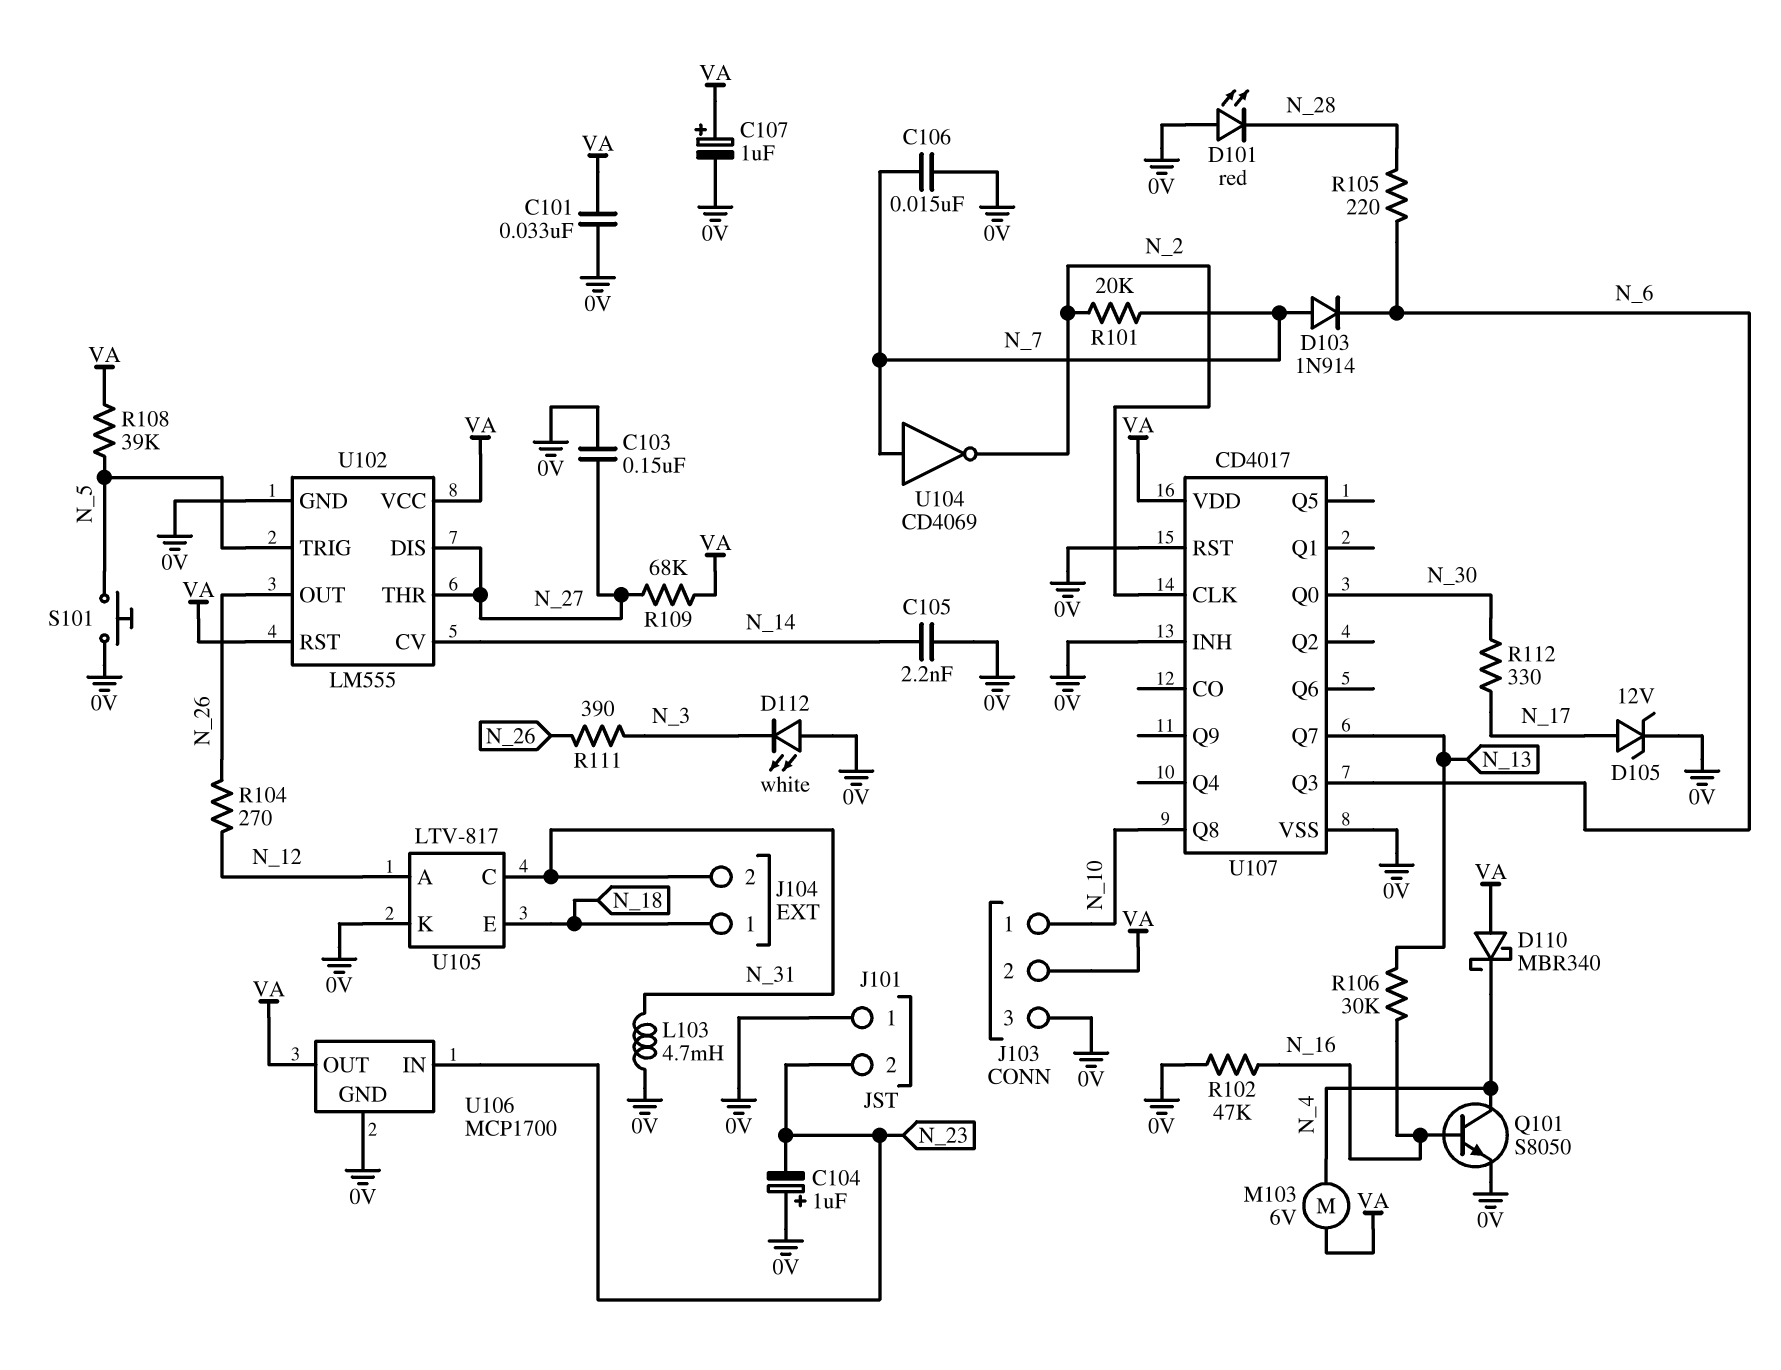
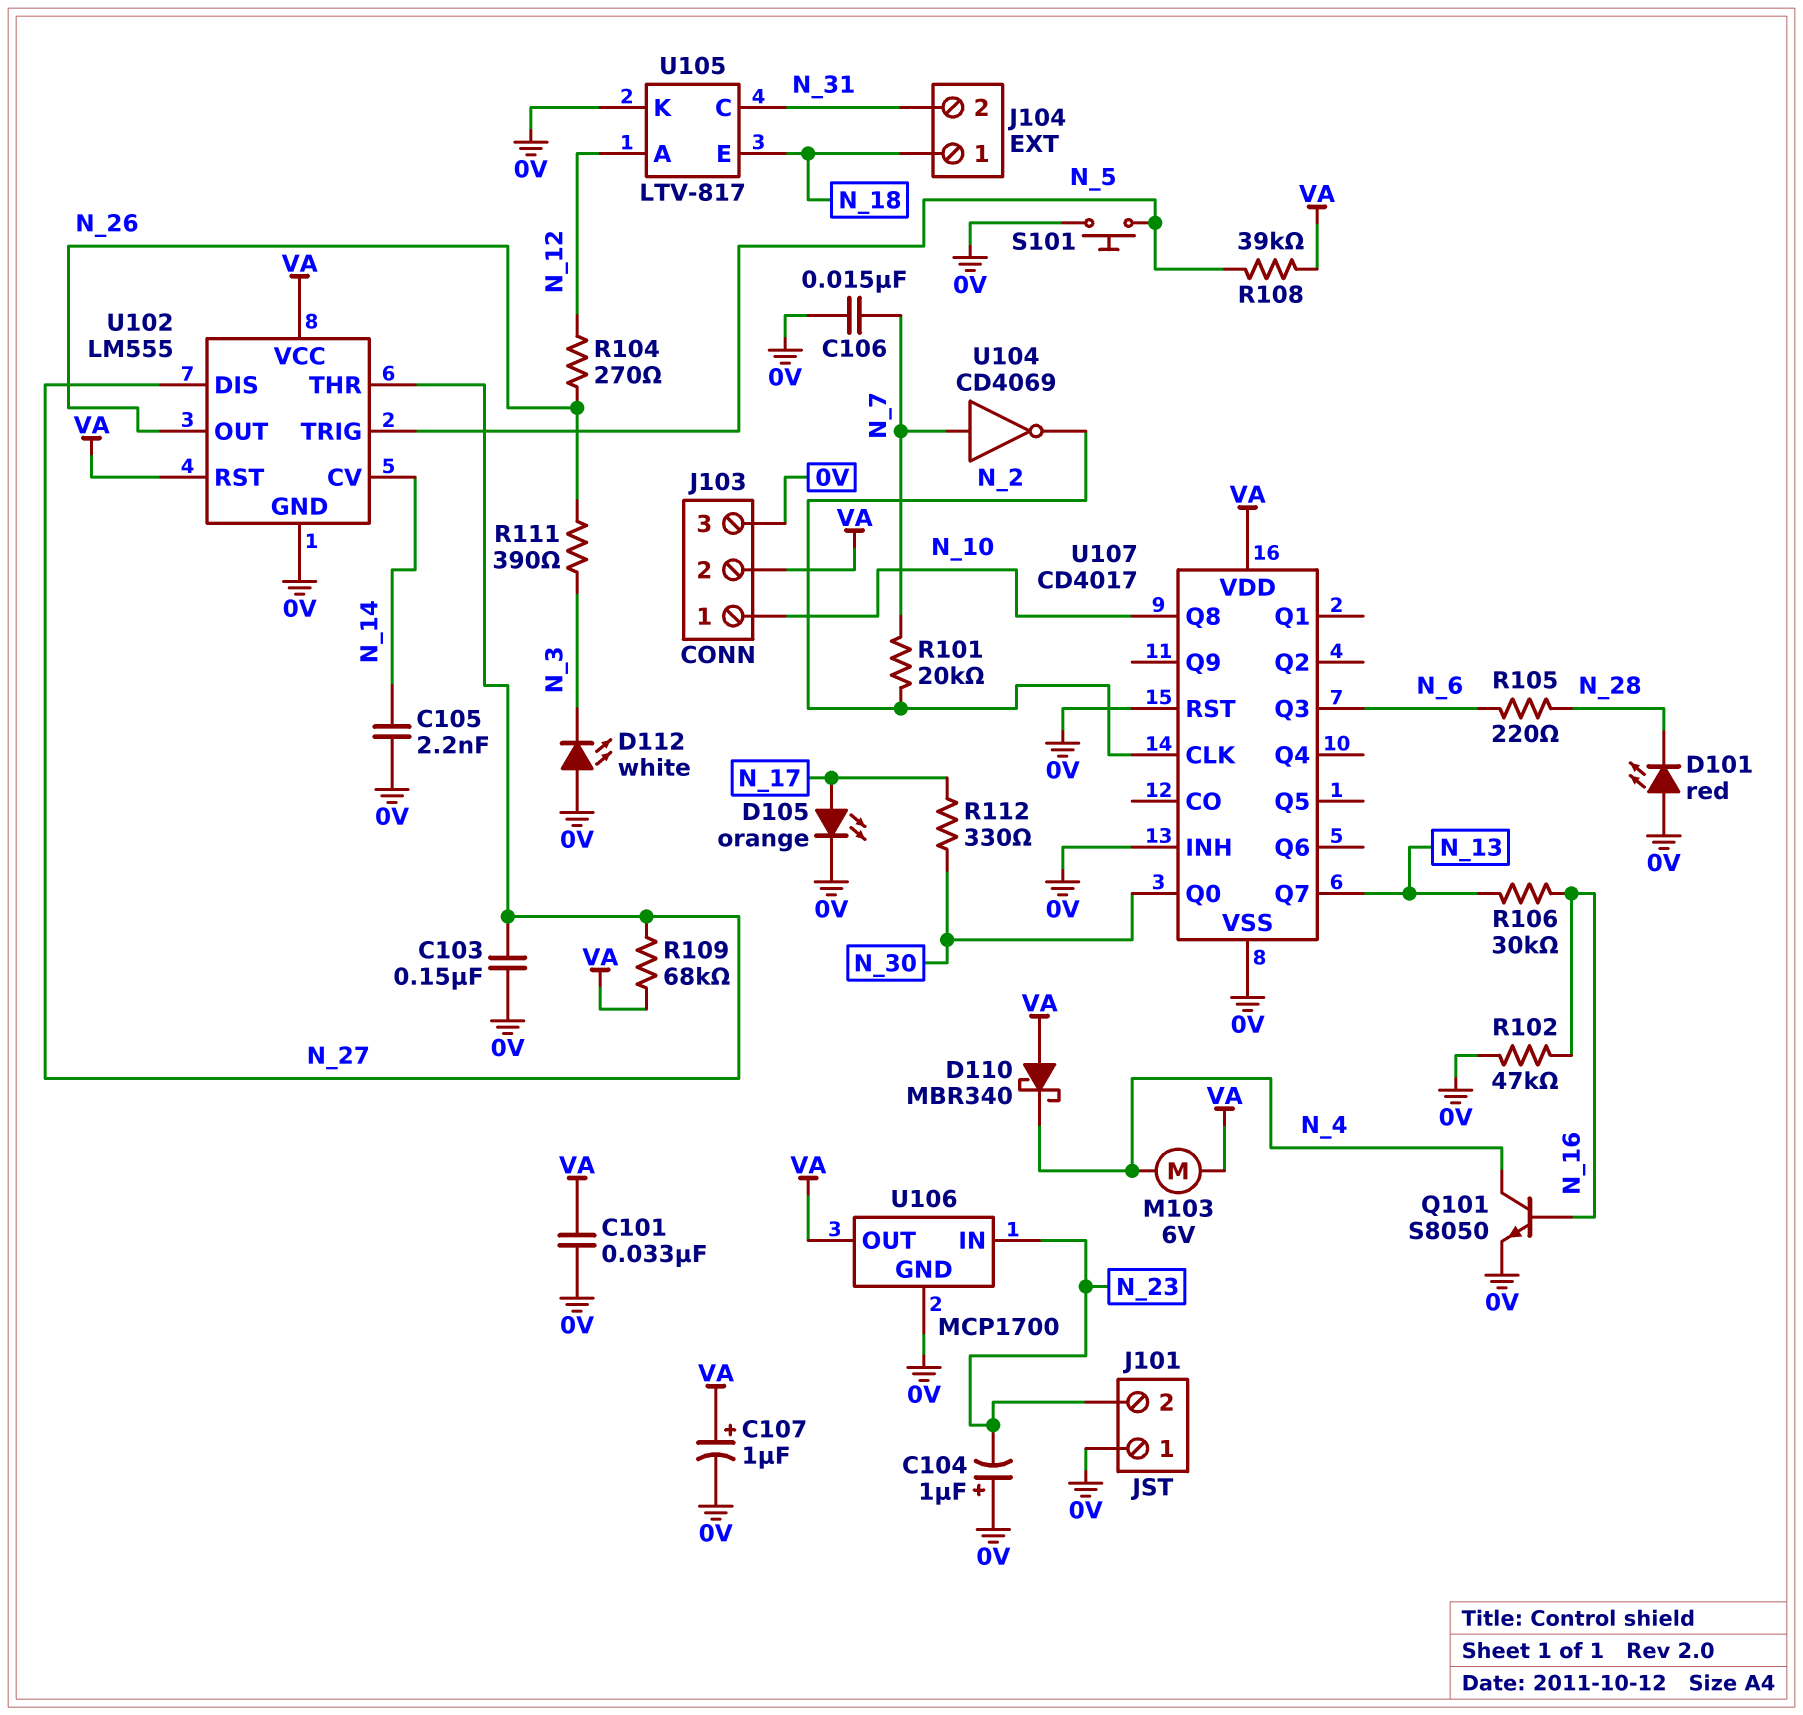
D103: diode 1N914 (A N_7, K N_6) -> none
D105: zener 12V (A N_17, K 0V) -> LED orange (A N_17, K 0V)
L103: 4.7mH (0V, N_31) -> none

